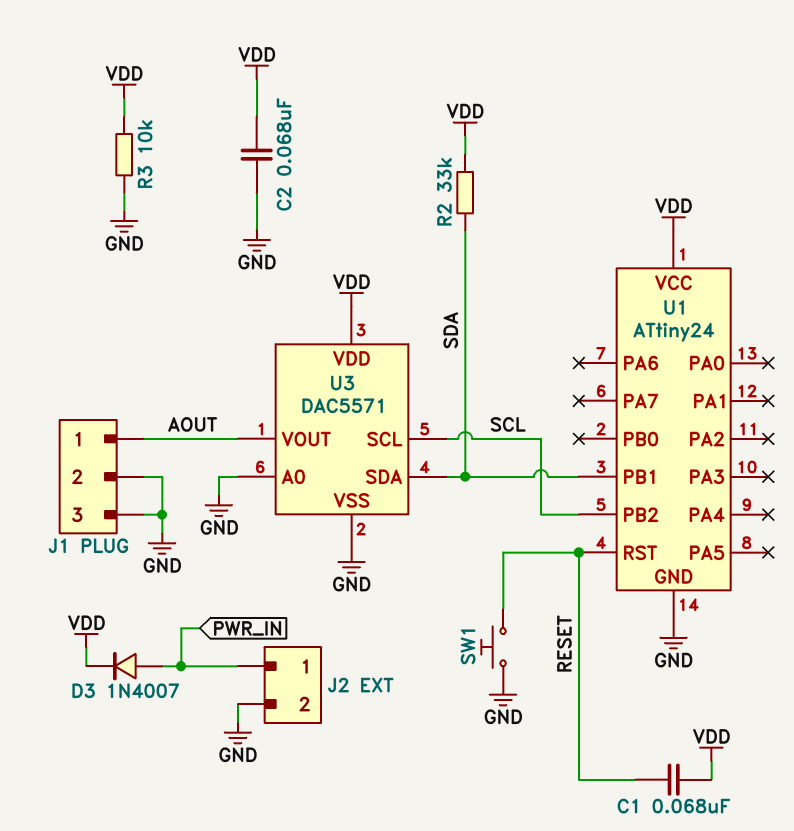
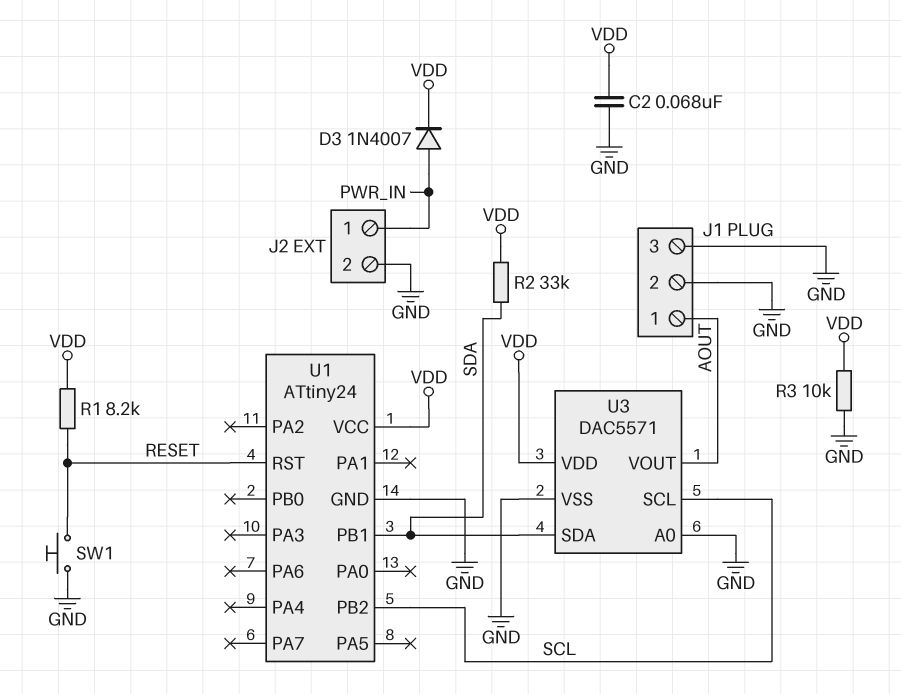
C1: 68nF (RESET, VDD) -> none
R1: none -> 8.2k (RESET, VDD)

